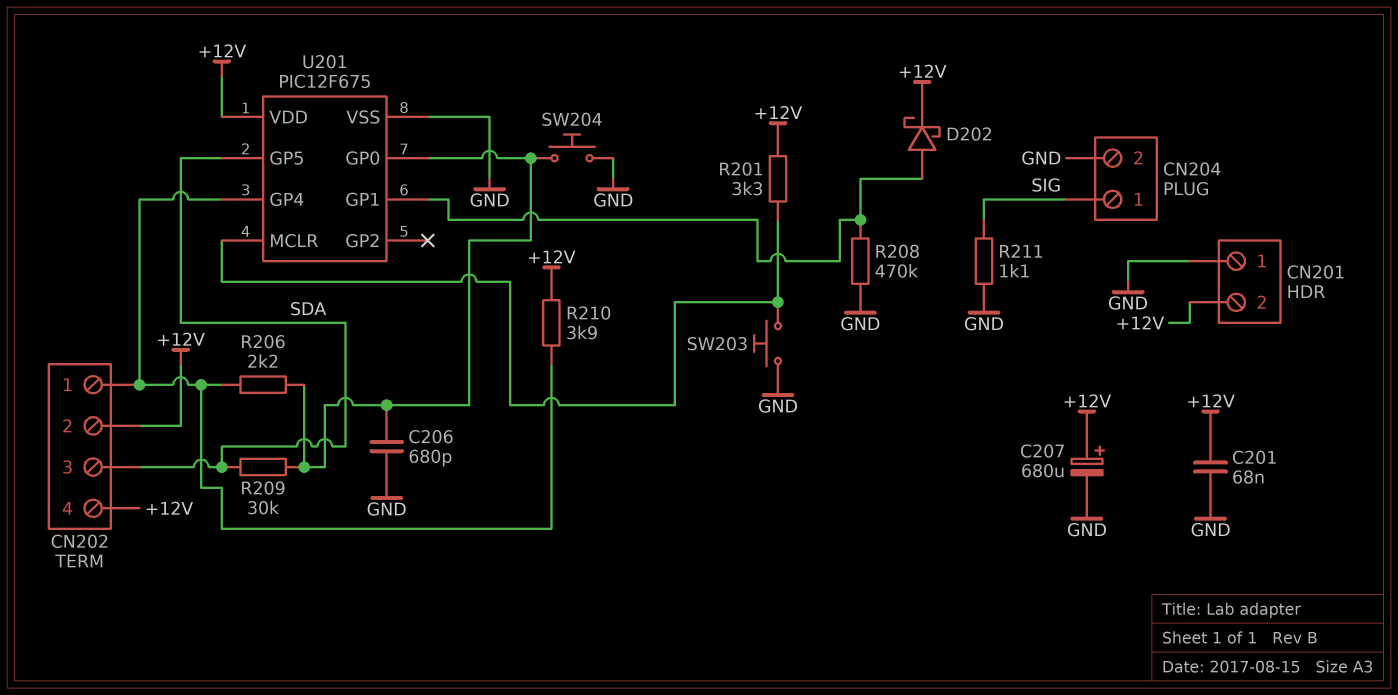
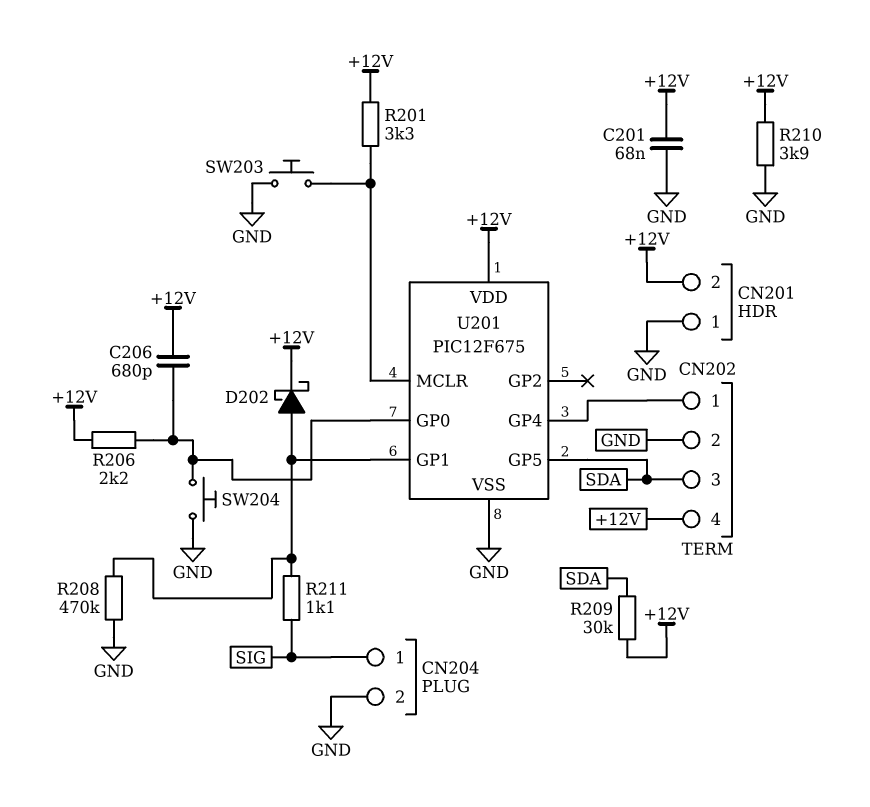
C206: 680pF (GND, U201/GP0) -> 680pF (+12V, U201/GP0)
C207: 680uF (plus +12V, minus GND) -> none
CN202 pin 2: +12V -> GND
R206: 2.2k (CN202/1, U201/GP0) -> 2.2k (+12V, U201/GP0)
R209: 30k (SDA, U201/GP0) -> 30k (+12V, SDA)
R210: 3.9k (+12V, CN202/1) -> 3.9k (+12V, GND)
R211: 1.1k (GND, SIG) -> 1.1k (SIG, U201/GP1)

